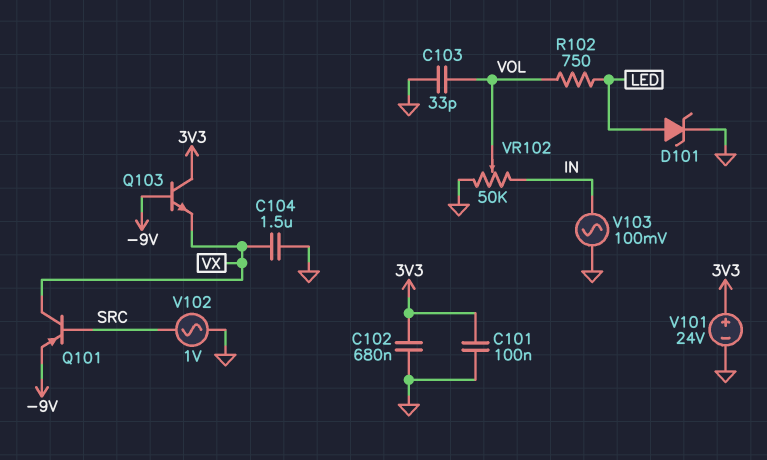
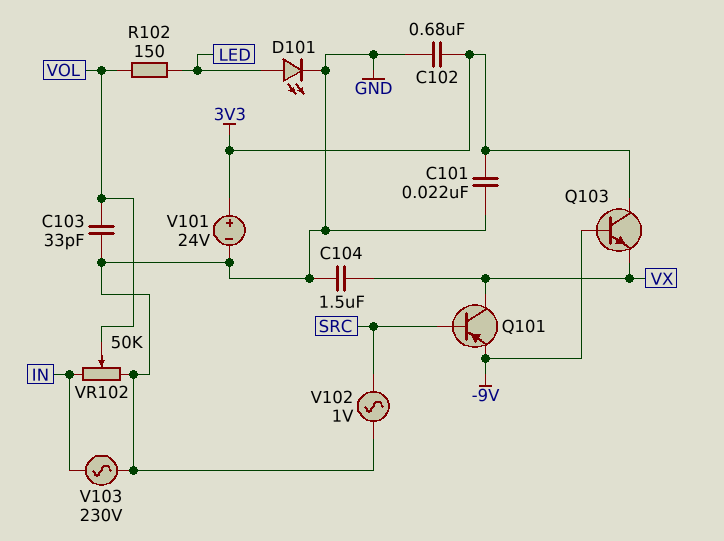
C101: 100nF (3V3, GND) -> 22nF (3V3, GND)
D101: zener (A LED, K GND) -> LED (A LED, K GND)
R102: 750 (LED, VOL) -> 150 (LED, VOL)
V103: AC 100mV (GND, IN) -> AC 230V (GND, IN)

